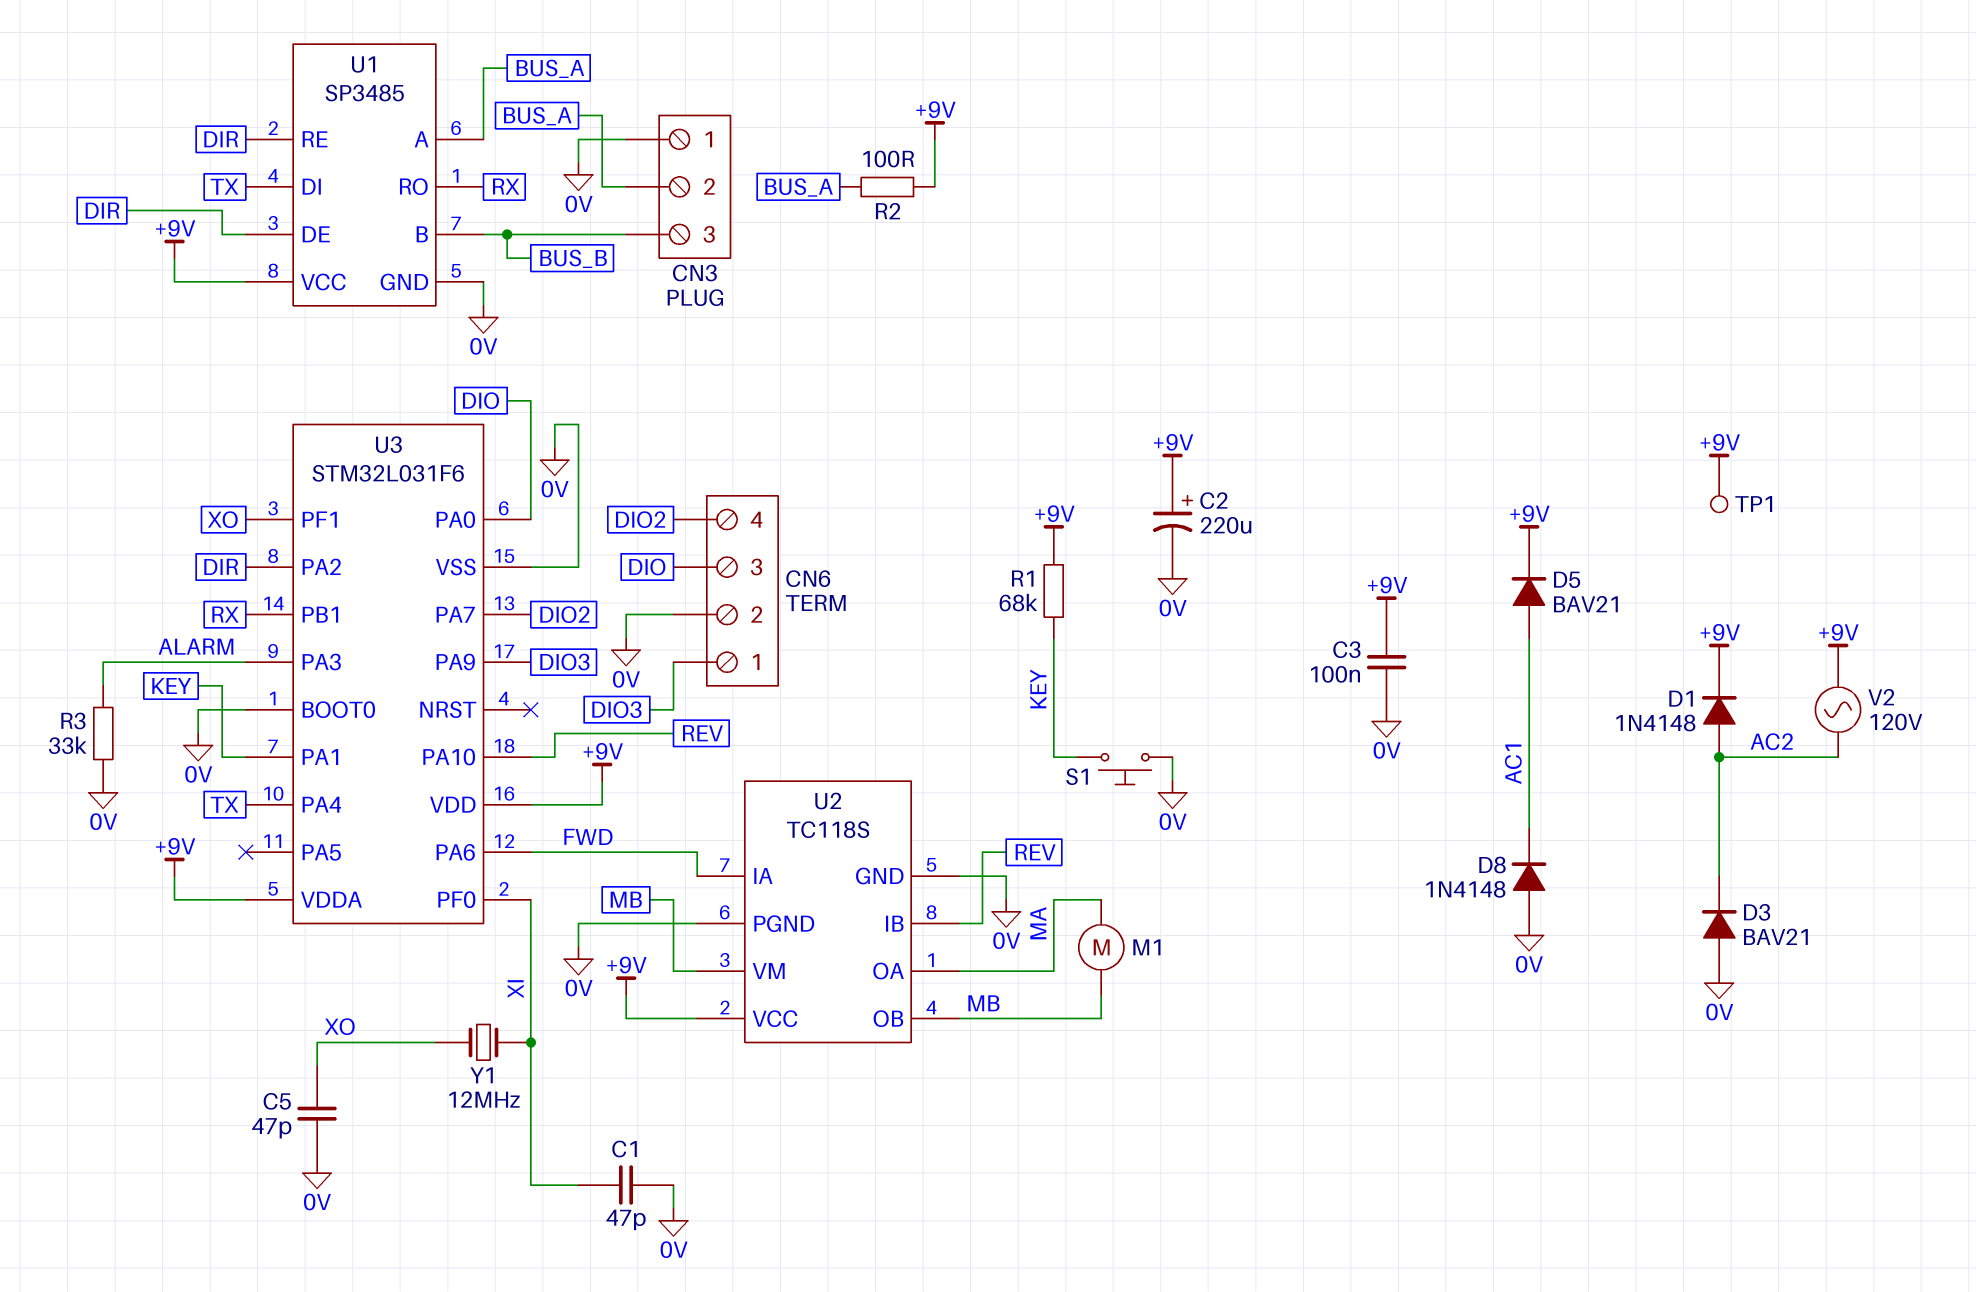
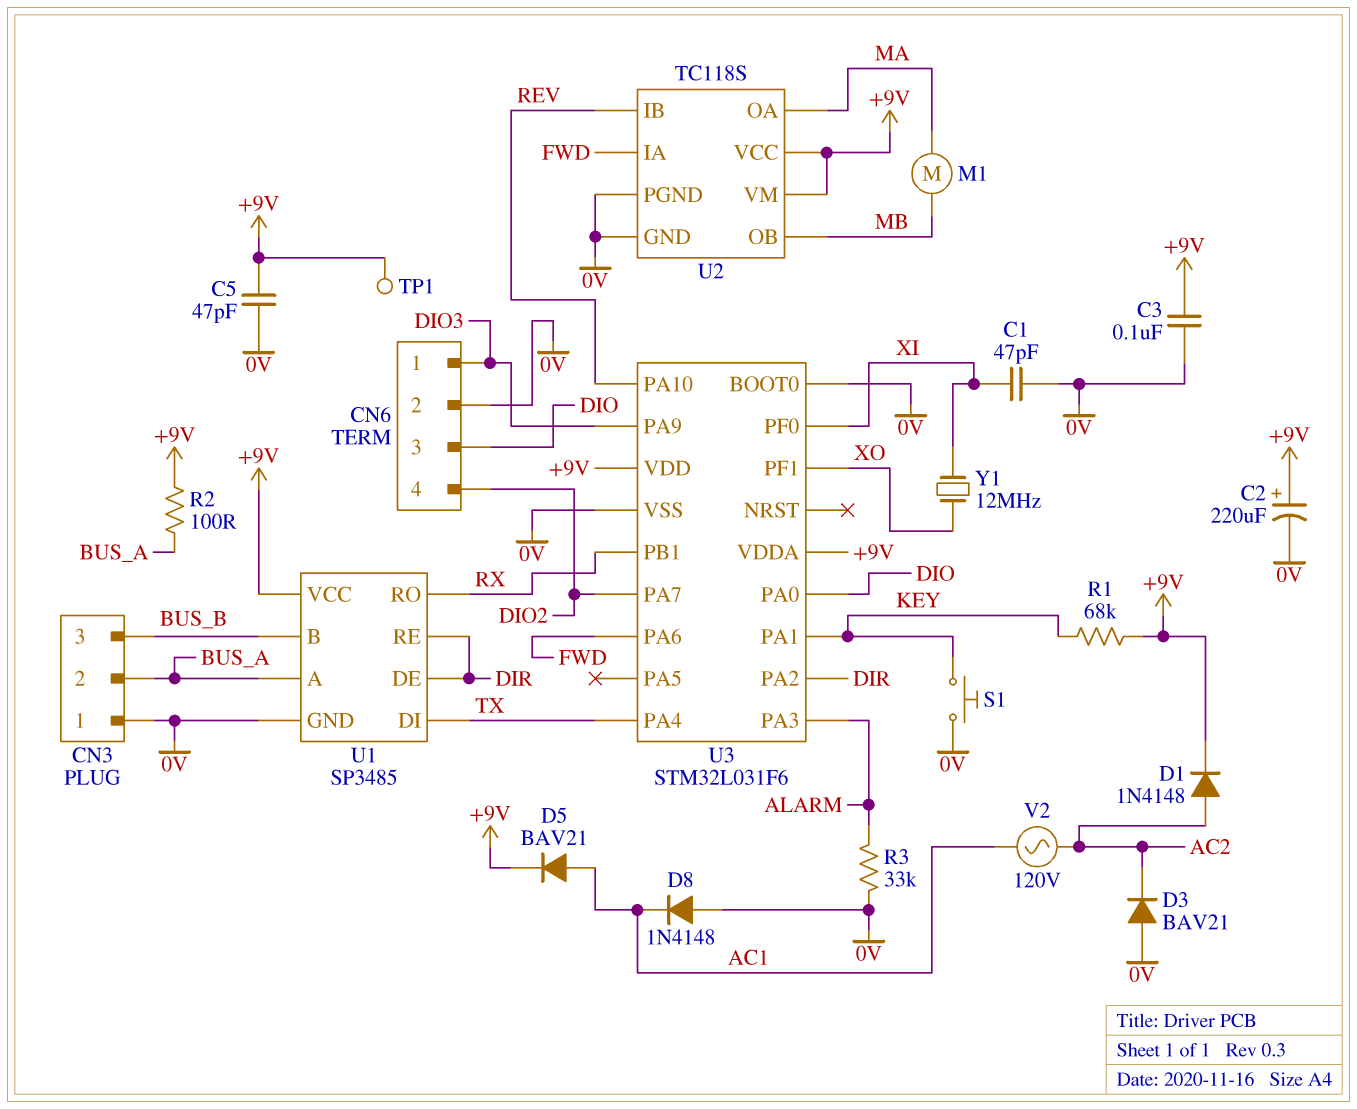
C5: 47pF (0V, XO) -> 47pF (+9V, 0V)
U2 pin VM: MB -> +9V
V2: AC 120V (+9V, AC2) -> AC 120V (AC1, AC2)

